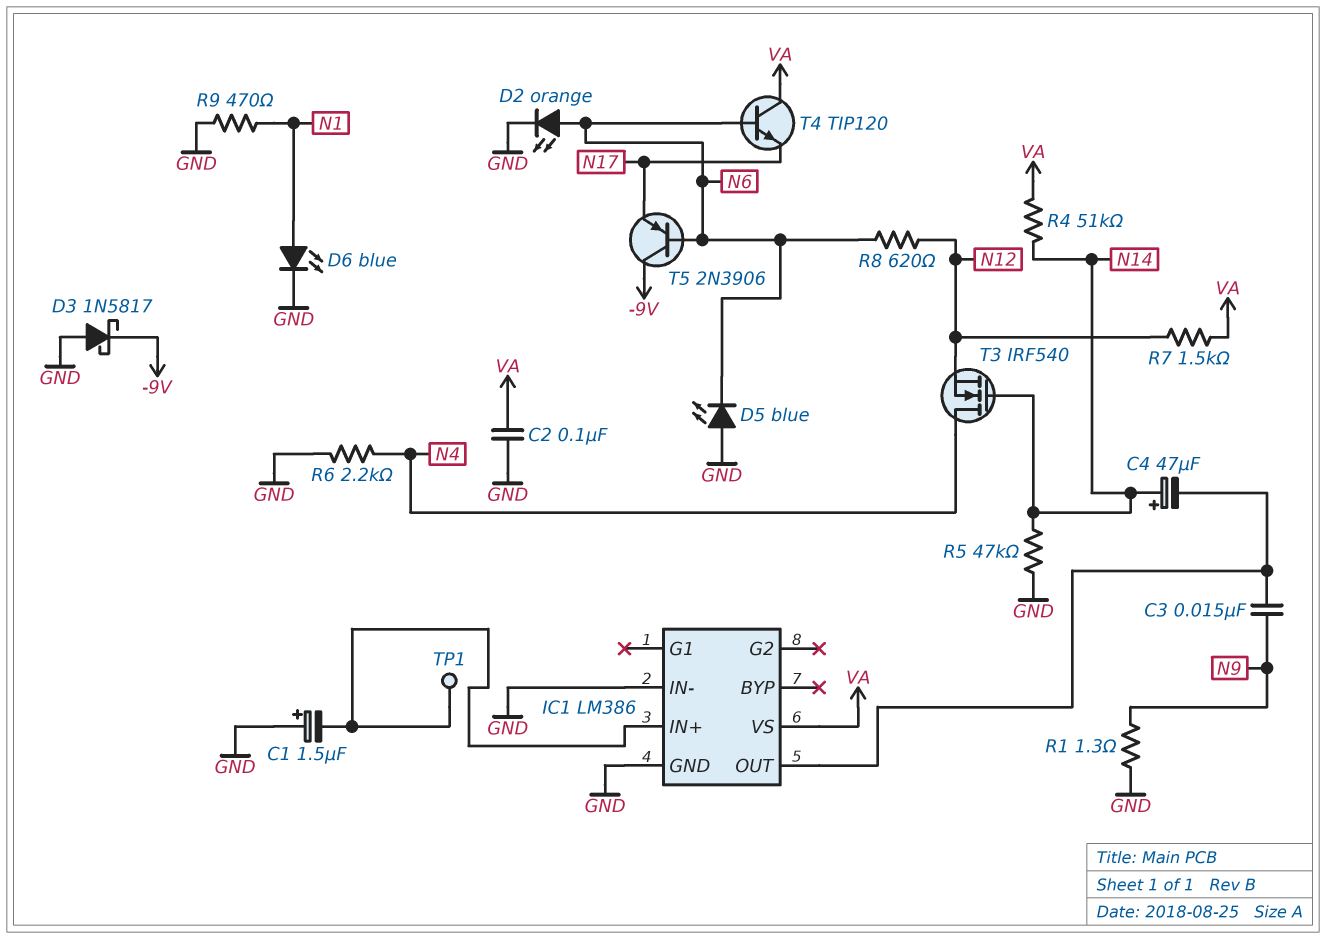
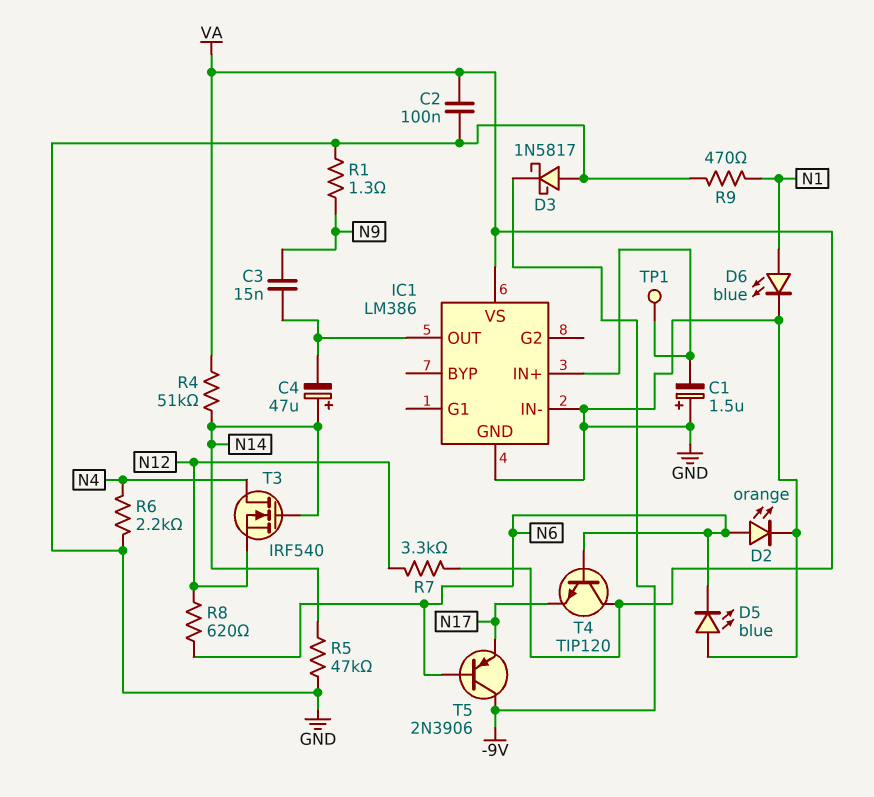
R7: 1.5k (N12, VA) -> 3.3k (N12, VA)

